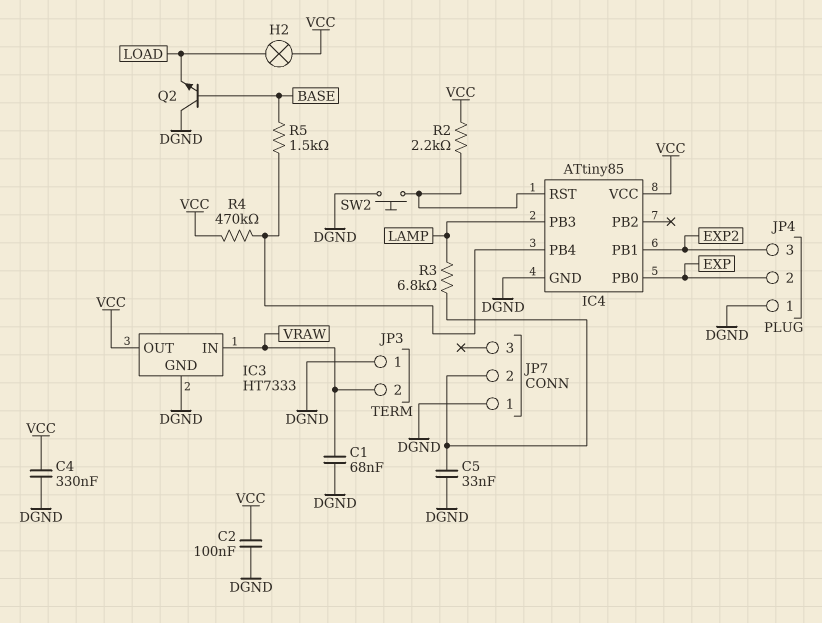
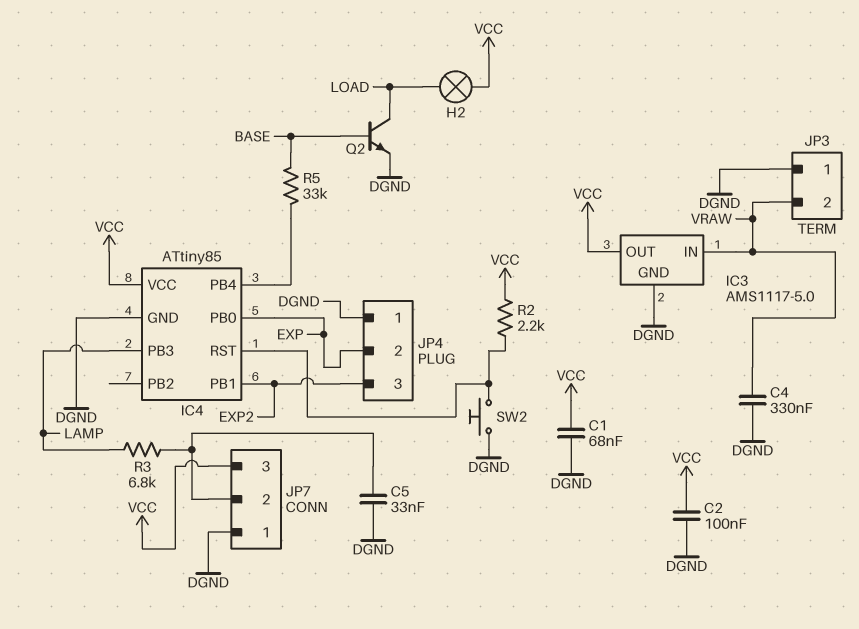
C1: 68nF (DGND, VRAW) -> 68nF (DGND, VCC)
C4: 330nF (DGND, VCC) -> 330nF (DGND, VRAW)
IC3: HT7333 -> AMS1117-5.0
JP7 pin 3: none -> VCC
Q2: NPN (B BASE, C DGND, E LOAD) -> NPN (B BASE, C LOAD, E DGND)
R4: 470k (IC4/PB4, VCC) -> none
R5: 1.5k (BASE, IC4/PB4) -> 33k (BASE, IC4/PB4)

